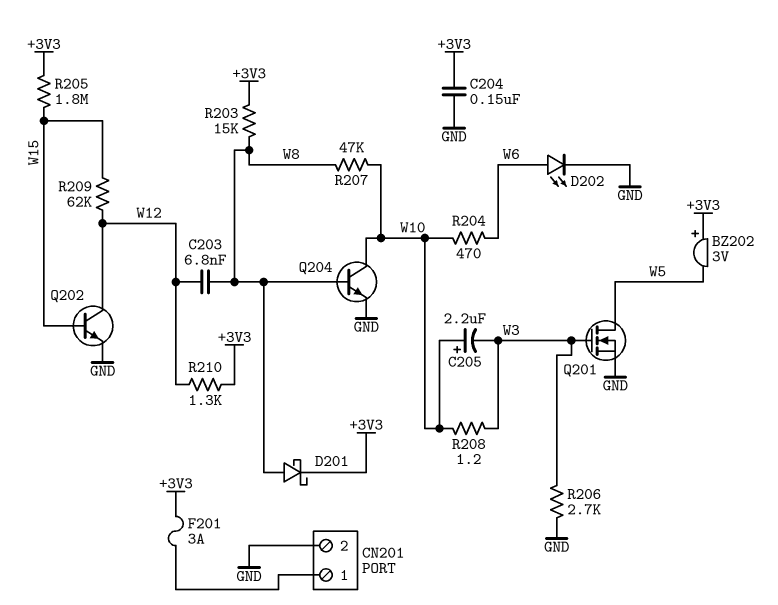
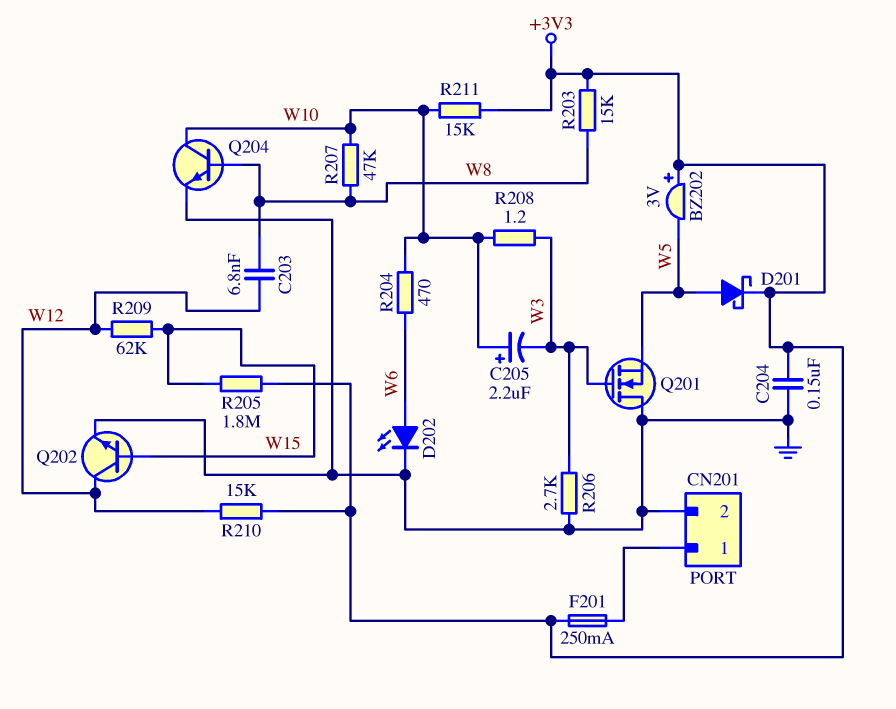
D201: schottky (A W8, K +3V3) -> schottky (A W5, K +3V3)
F201: 3A (+3V3, CN201/1) -> 250mA (+3V3, CN201/1)
Q201: NMOS (G W3, D W5, S GND) -> NMOS (G W3, D GND, S W5)
R210: 1.3k (+3V3, W12) -> 15k (+3V3, W12)
R211: none -> 15k (+3V3, W10)

